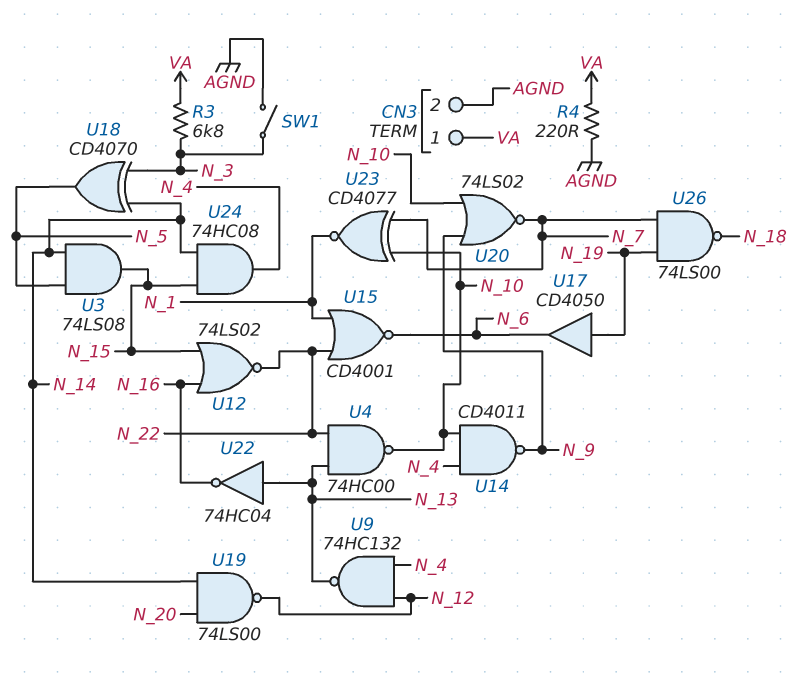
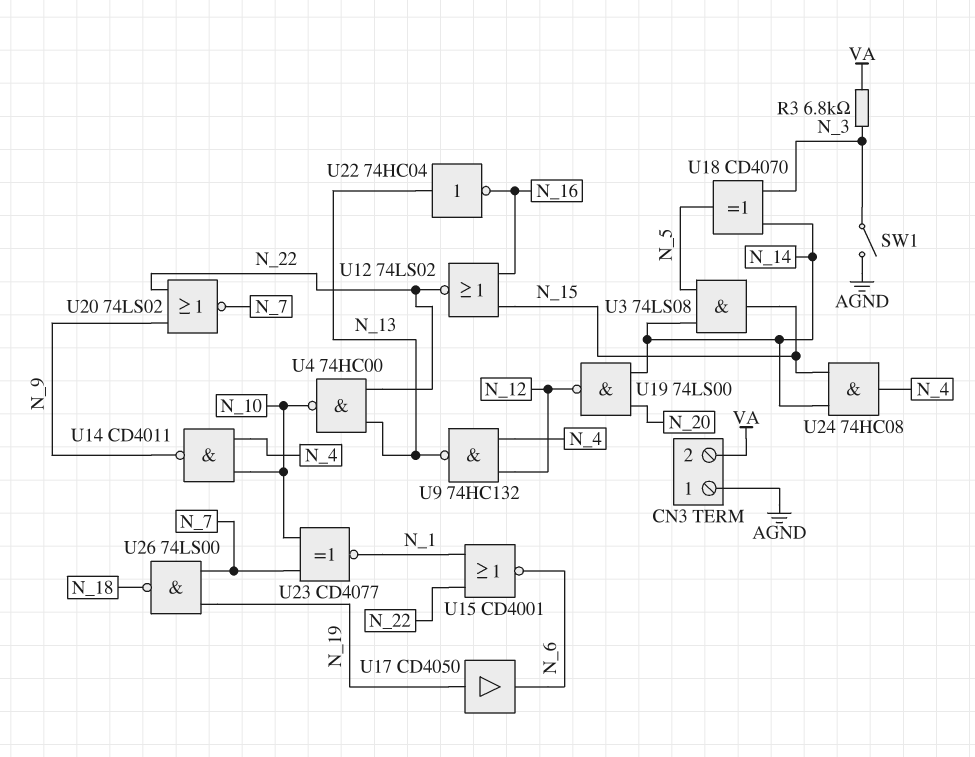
CN3 pin 1: VA -> AGND
CN3 pin 2: AGND -> VA
R4: 220 (AGND, VA) -> none
U20: NOR 74LS02 (in N_9, in N_10, out N_7) -> NOR 74LS02 (in N_9, in N_22, out N_7)

